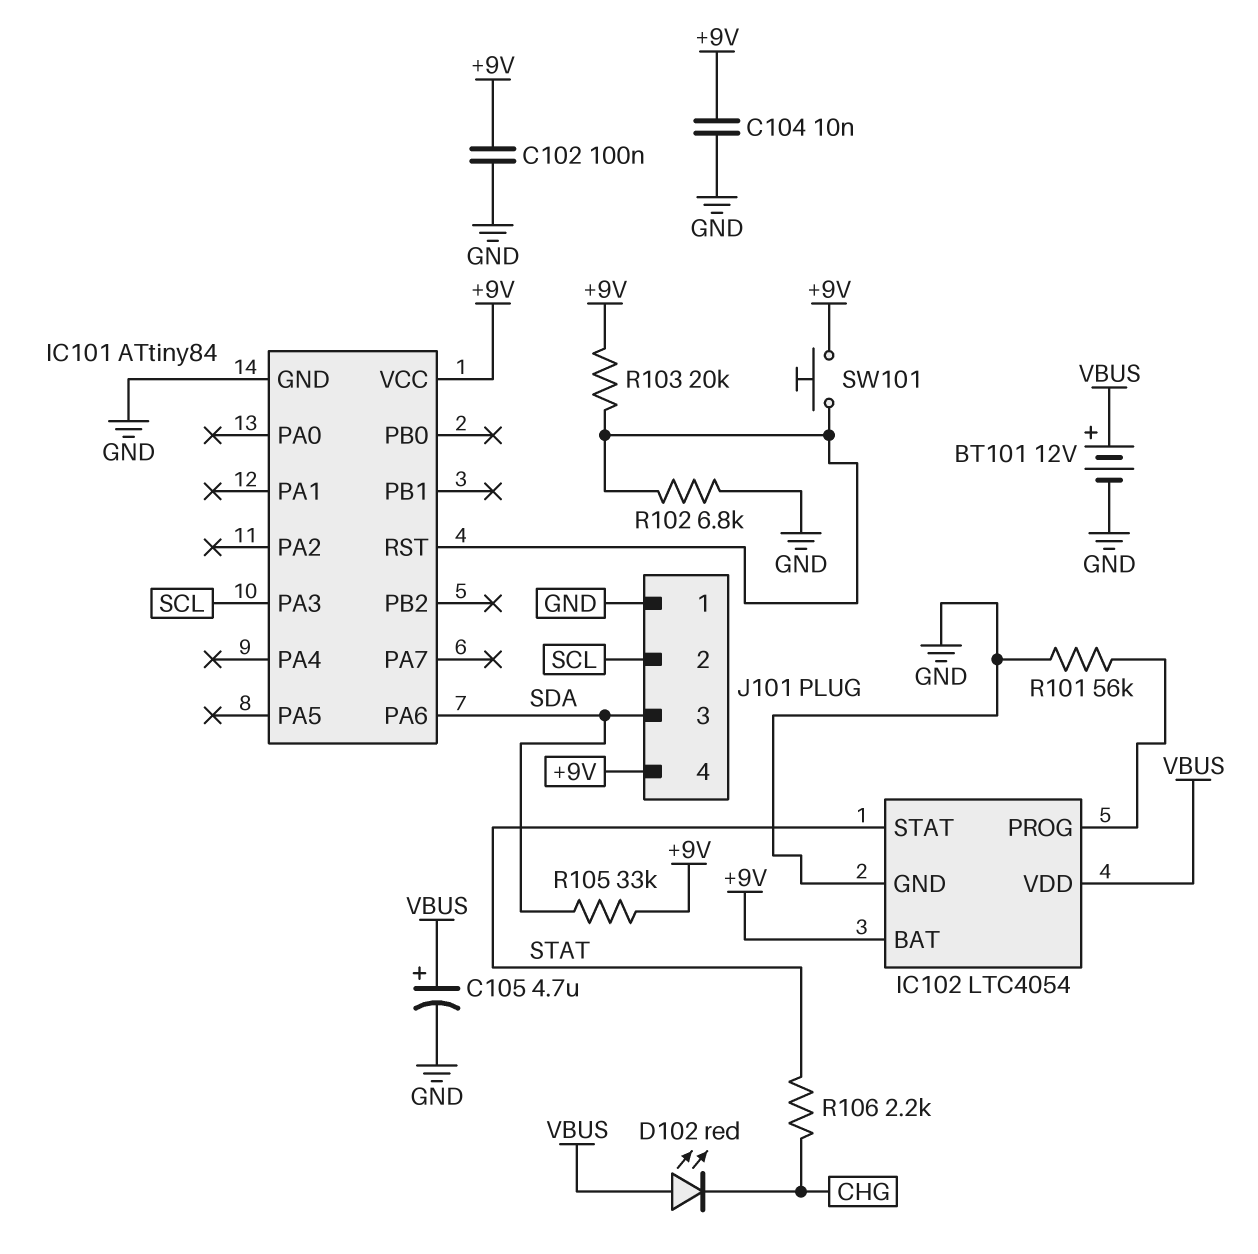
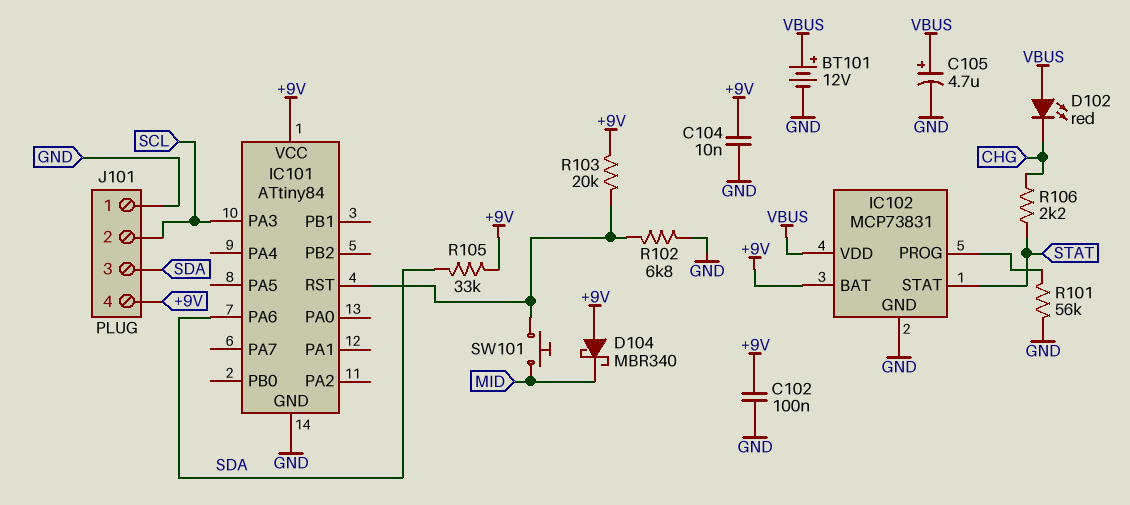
D104: none -> schottky MBR340 (A +9V, K MID)
IC102: LTC4054 -> MCP73831
SW101: button (+9V, IC101/RST) -> button (IC101/RST, MID)

